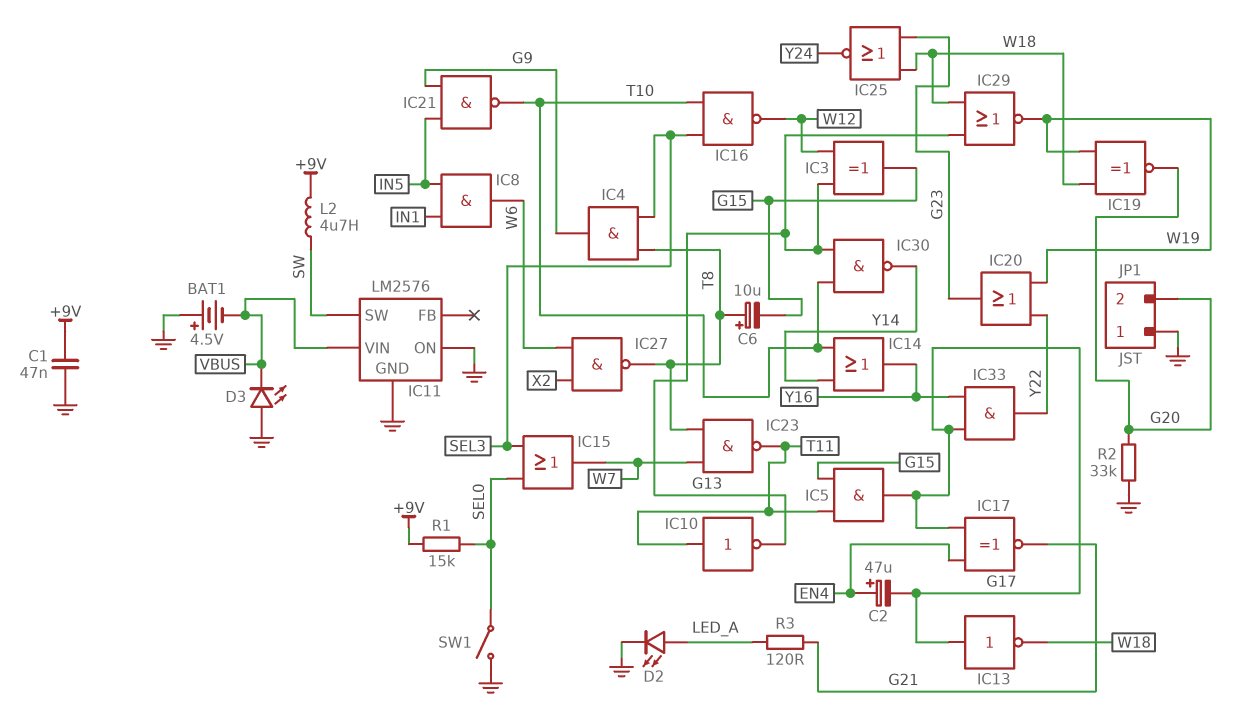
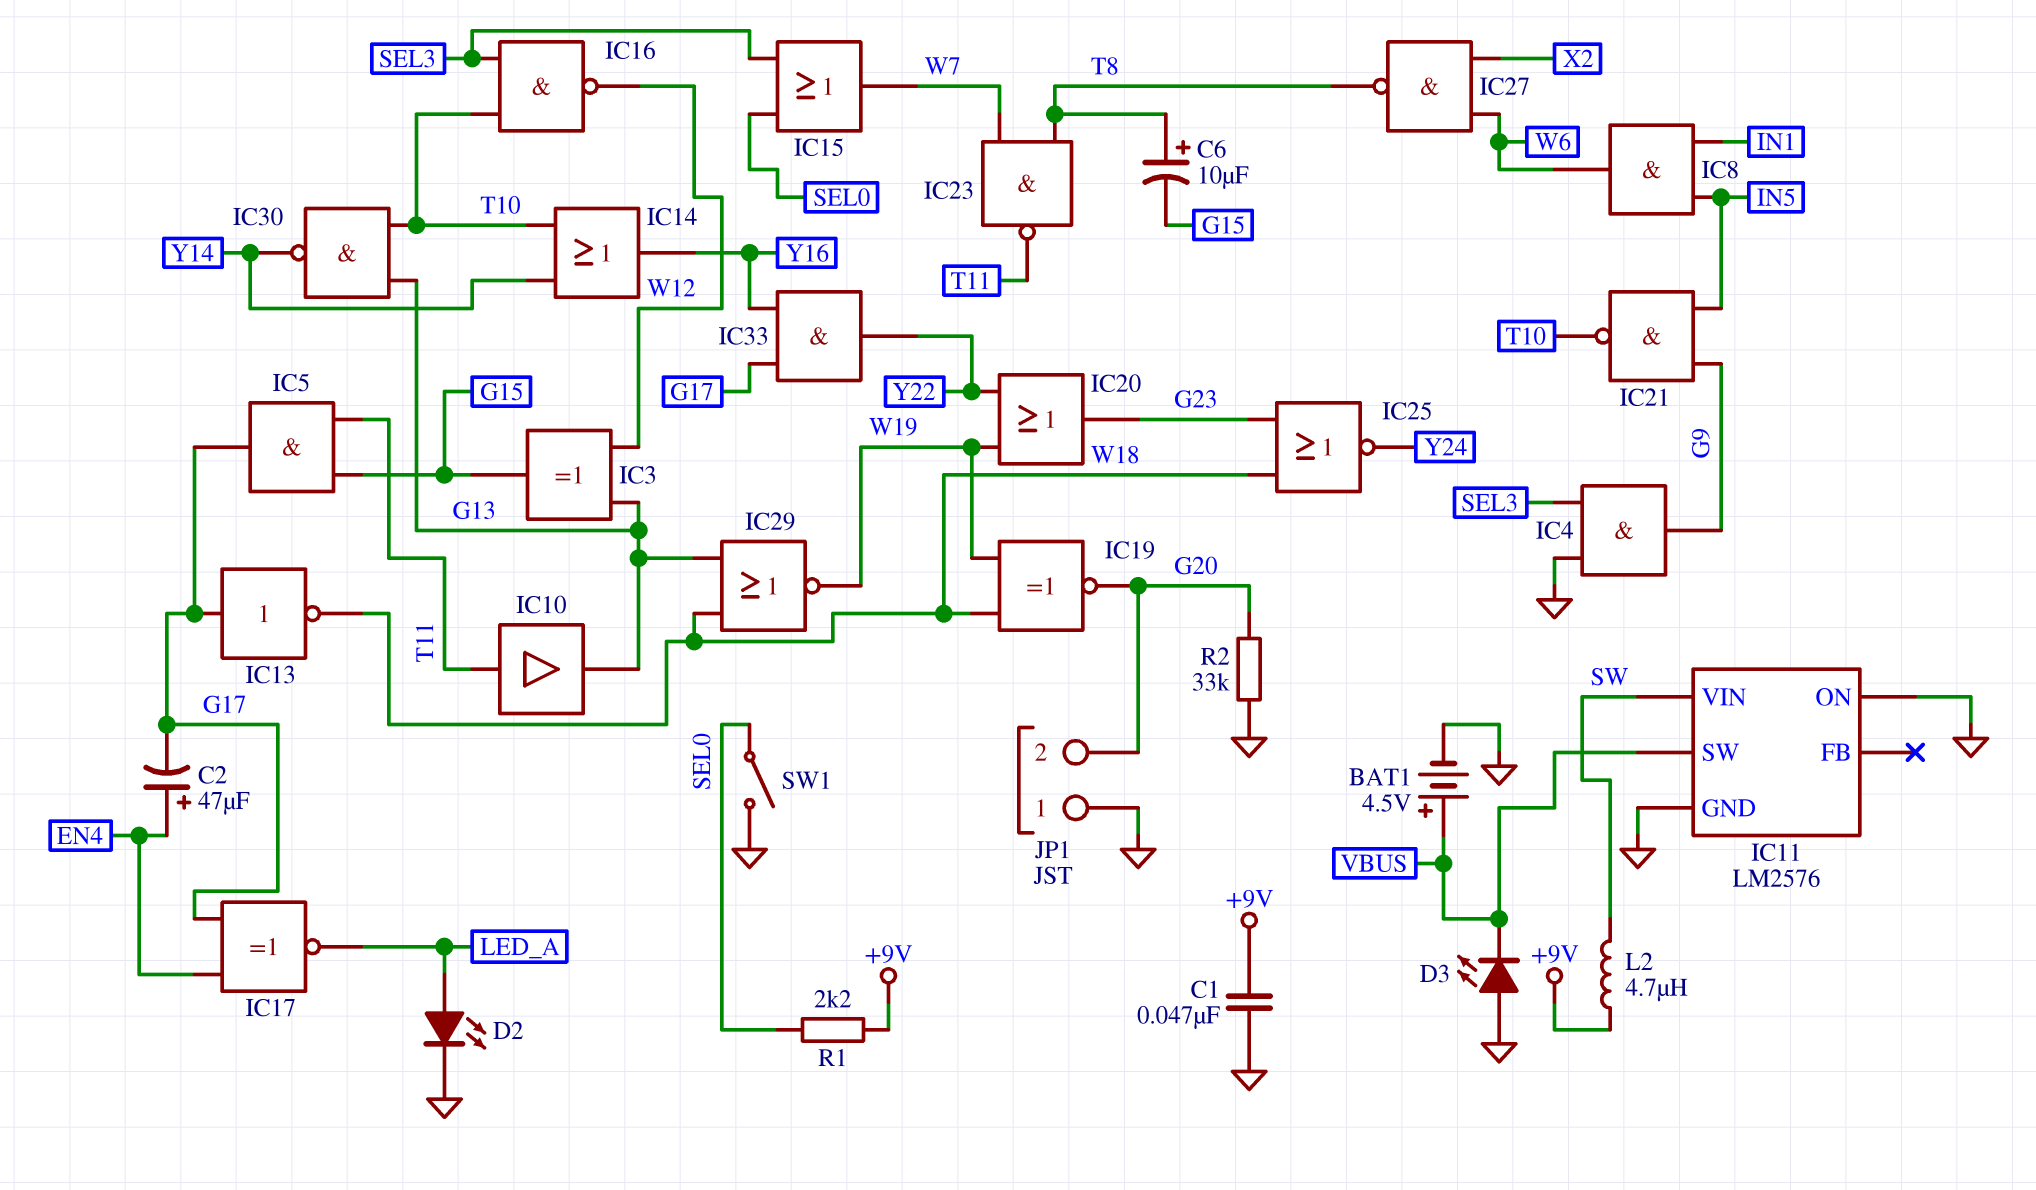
BAT1: 4.5V (plus GND, minus VBUS) -> 4.5V (plus VBUS, minus GND)
IC4: AND (in SEL3, in T8, out G9) -> AND (in GND, in SEL3, out G9)
IC10: NOT (in T11, out G13) -> buffer (in T11, out G13)
IC11 pin SW: SW -> VBUS
IC11 pin VIN: VBUS -> SW
IC17: XNOR (in EN4, in G17, out G21) -> XNOR (in EN4, in G17, out LED_A)
R1: 15k (+9V, SEL0) -> 2.2k (+9V, SEL0)
R3: 120 (G21, LED_A) -> none

